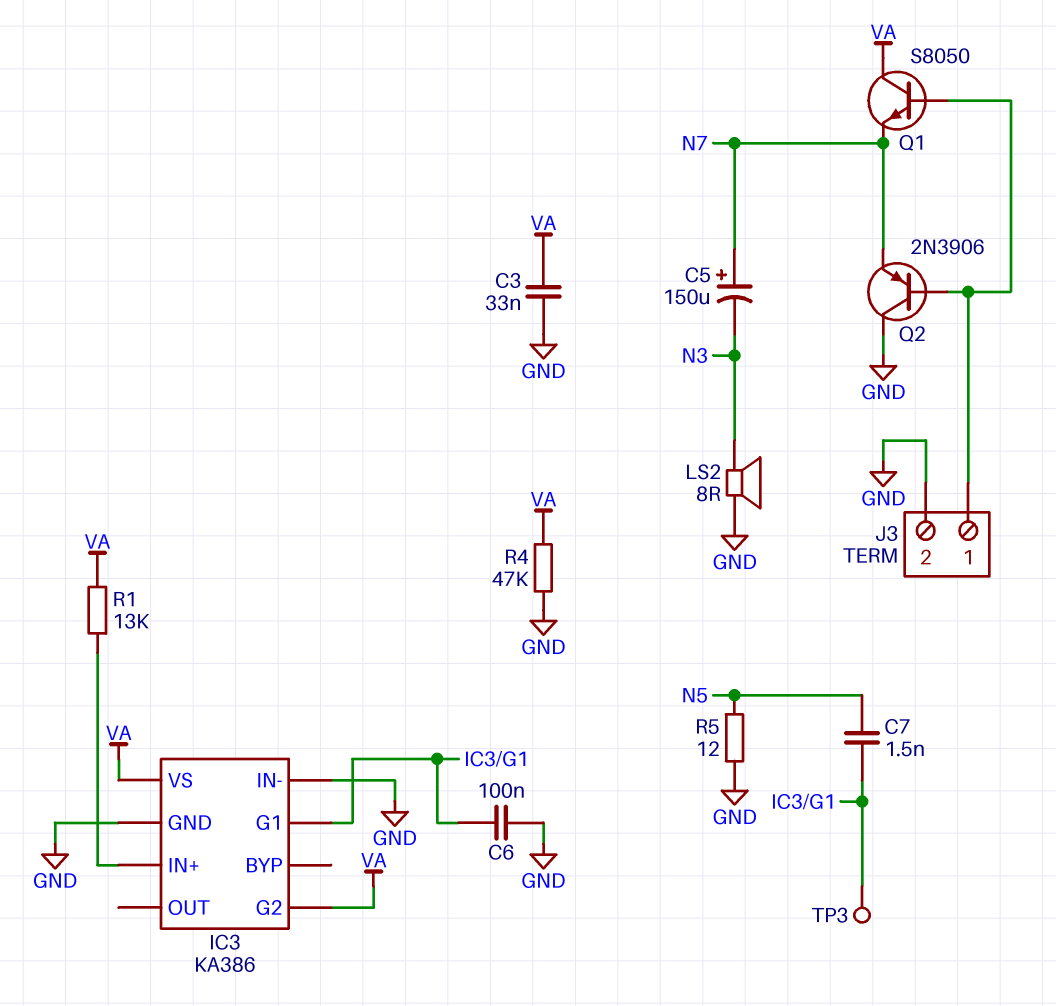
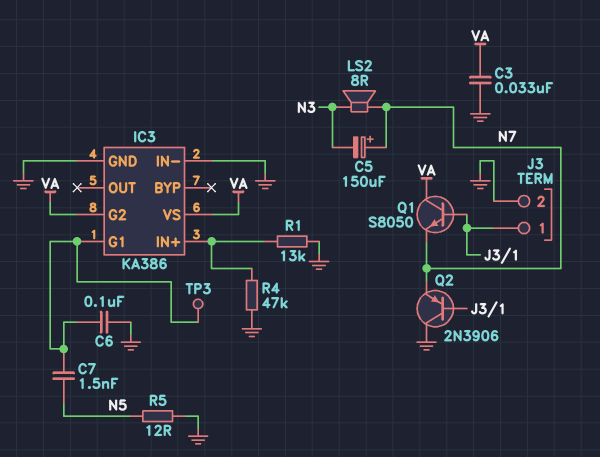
LS2: speaker 8R (GND, N3) -> speaker 8R (N3, N7)
R1: 13k (IC3/IN+, VA) -> 13k (GND, IC3/IN+)
R4: 47k (GND, VA) -> 47k (GND, IC3/IN+)

